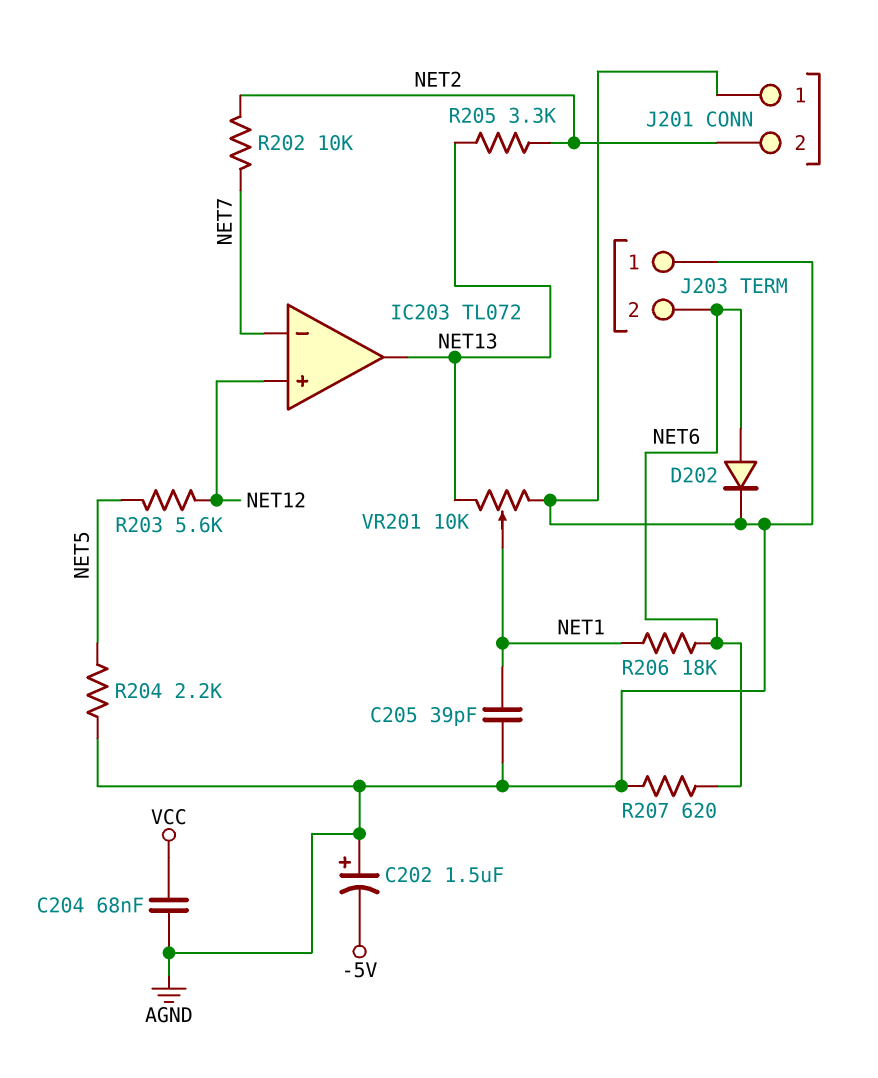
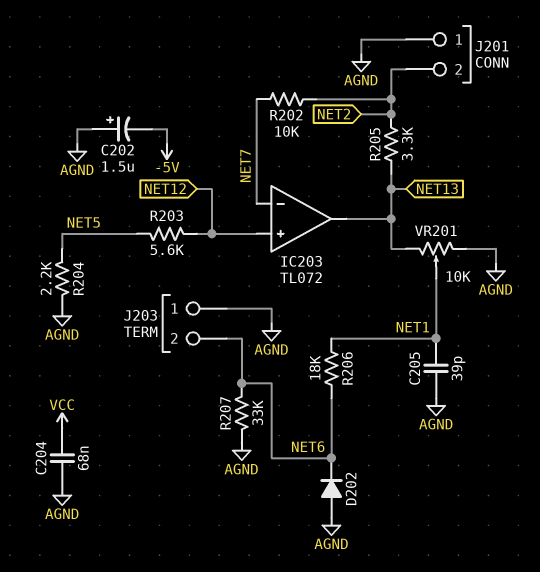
D202: diode (A NET6, K AGND) -> diode (A AGND, K NET6)
R207: 620 (AGND, NET6) -> 33k (AGND, NET6)

